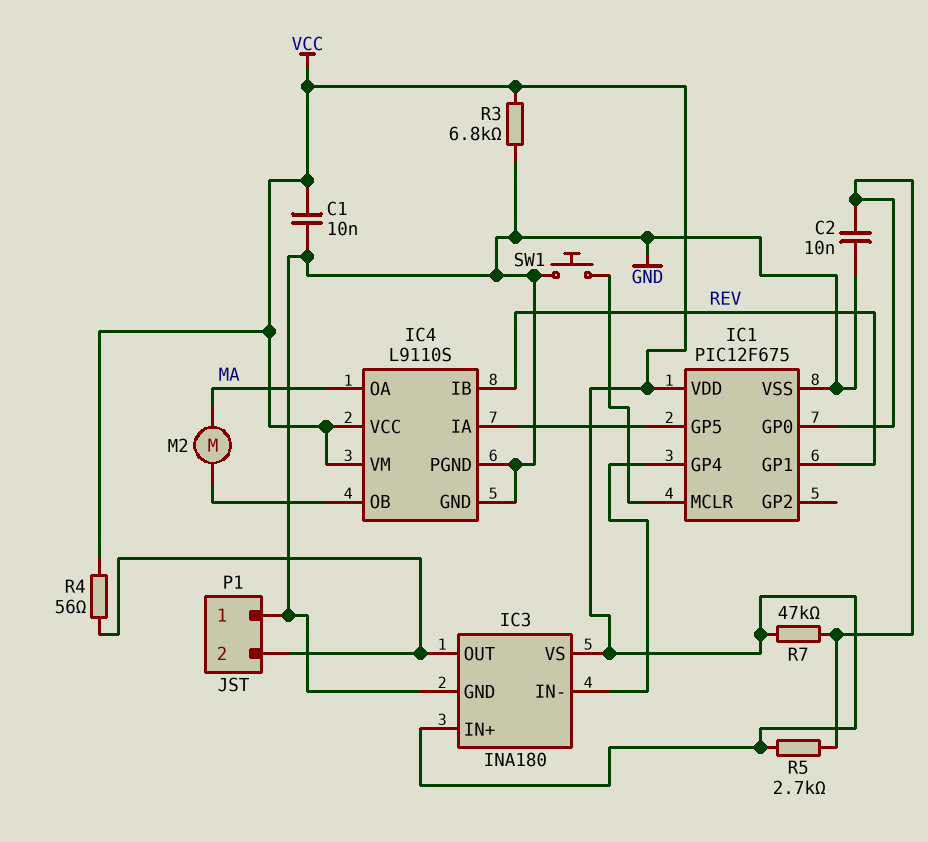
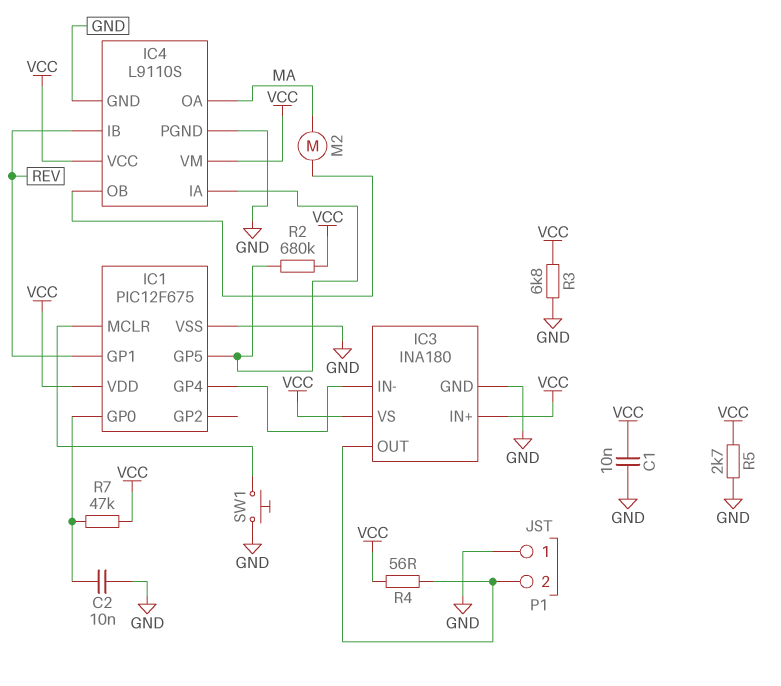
R2: none -> 680k (IC1/GP5, VCC)
R5: 2.7k (IC1/GP0, VCC) -> 2.7k (GND, VCC)

